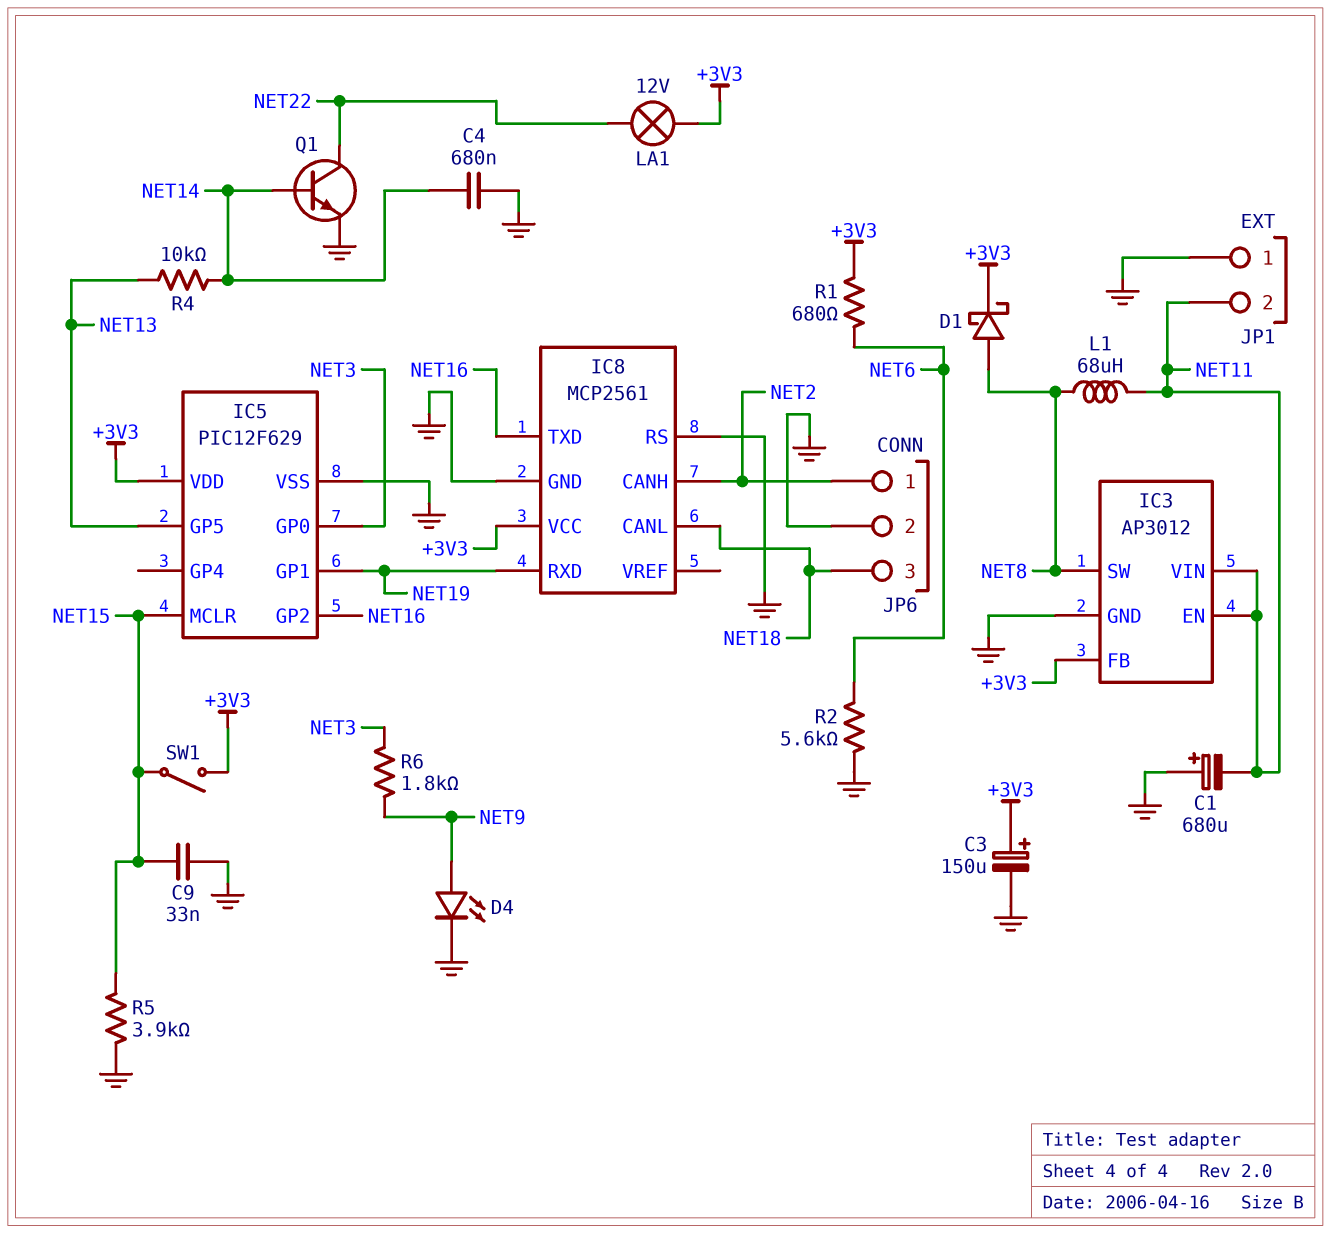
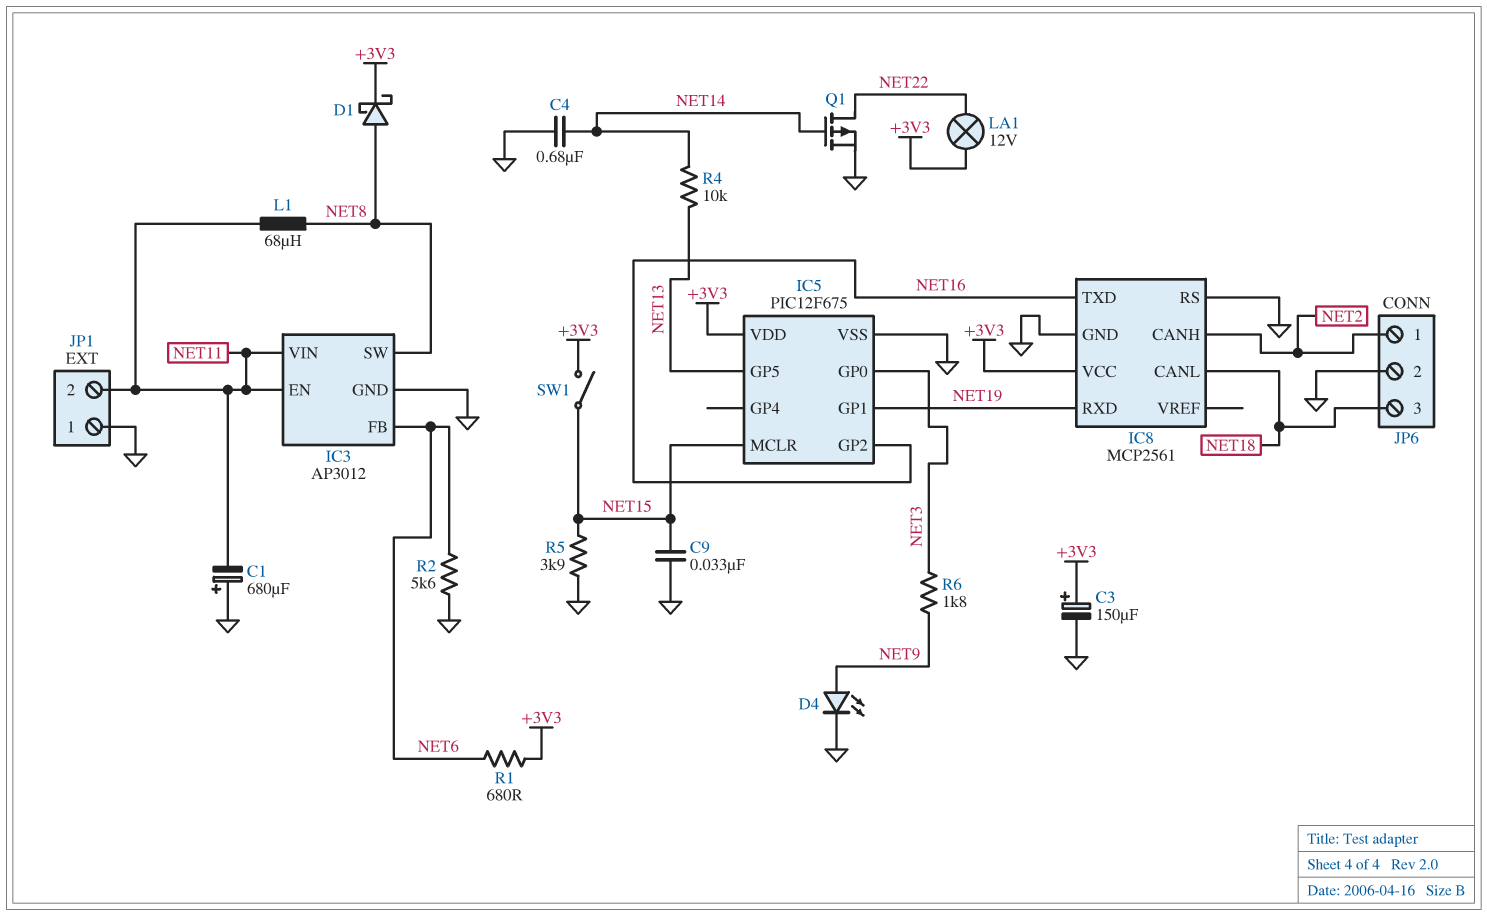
IC3 pin FB: +3V3 -> NET6
IC5: PIC12F629 -> PIC12F675
Q1: NPN (B NET14, C NET22, E GND) -> PMOS (G NET14, D NET22, S GND)

